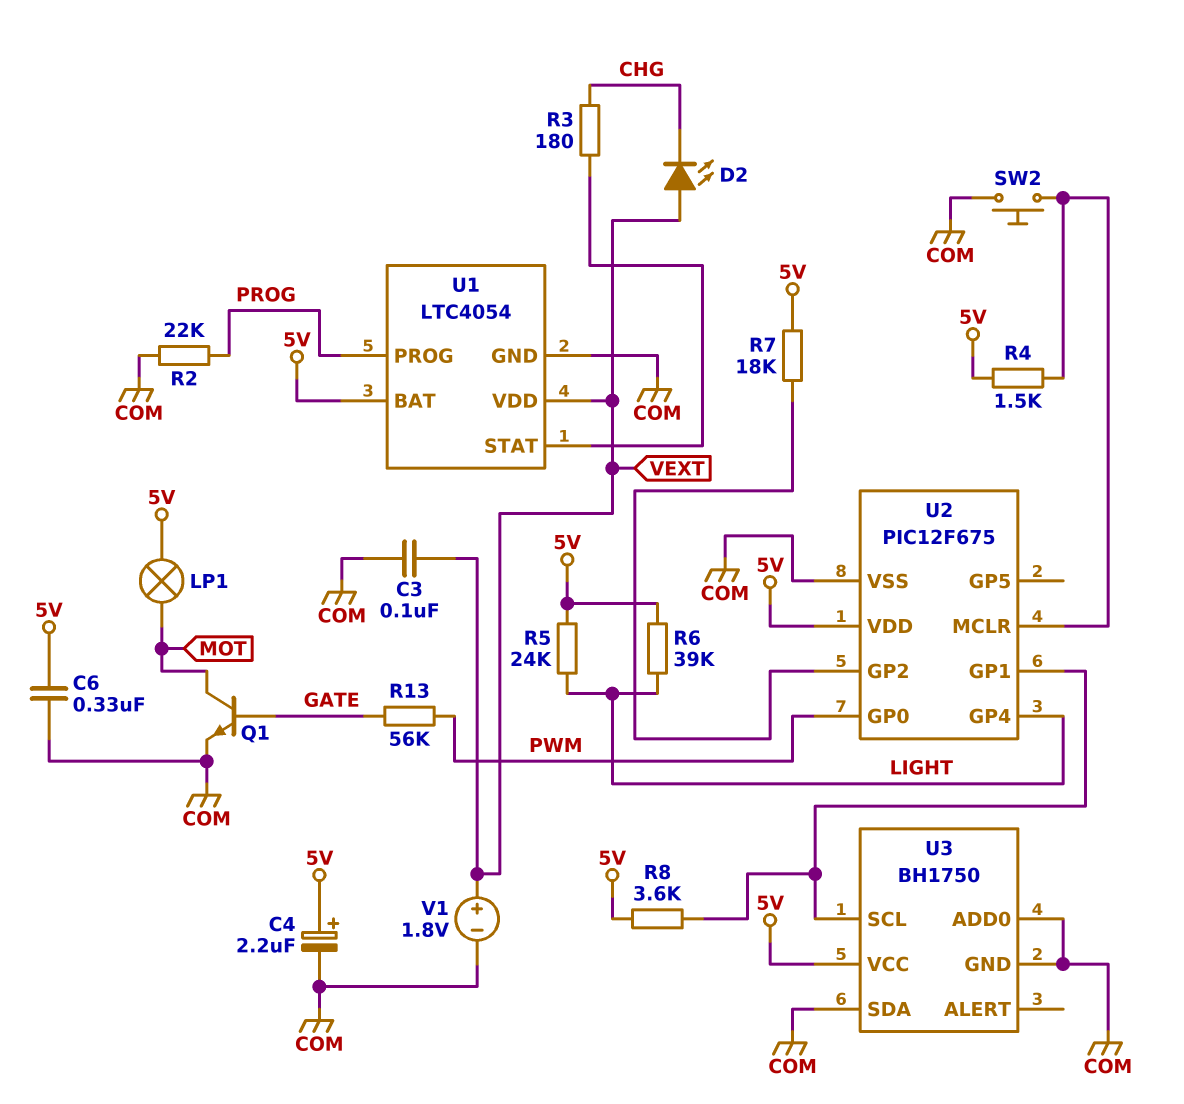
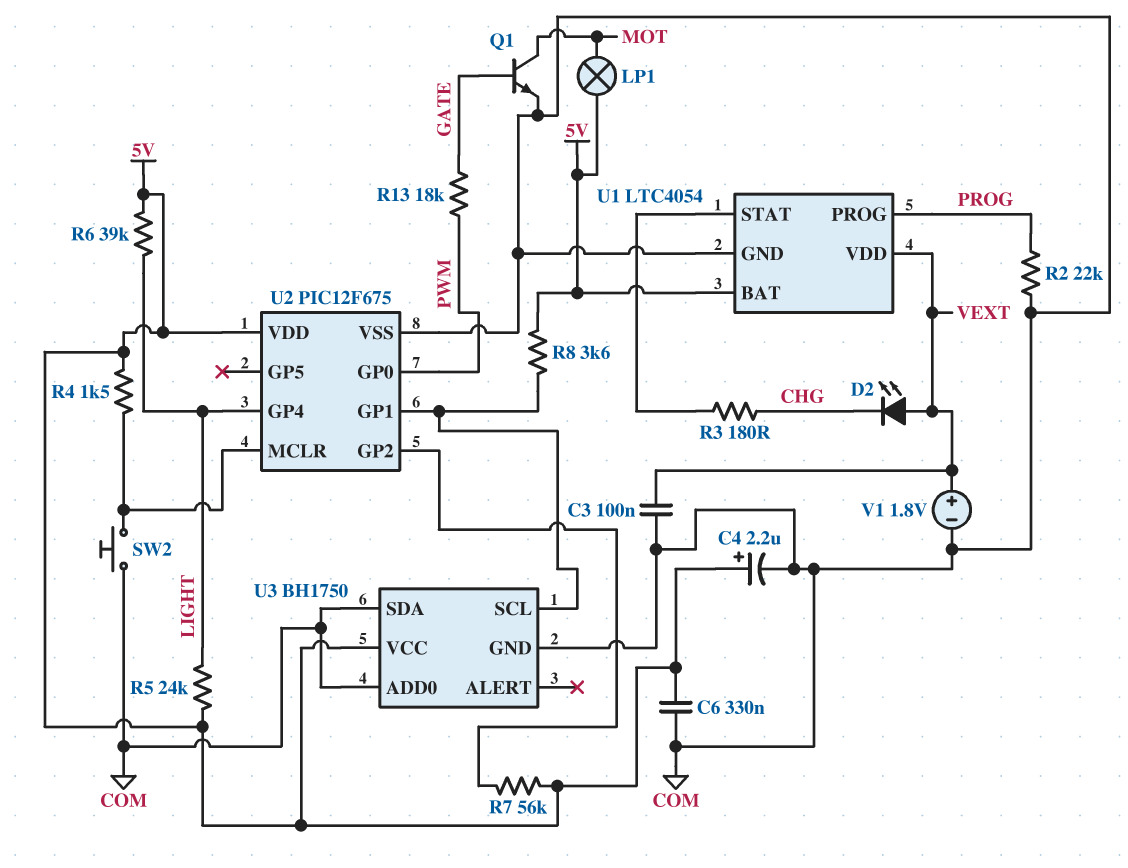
R7: 18k (5V, U2/GP2) -> 56k (5V, U2/GP2)
R13: 56k (GATE, PWM) -> 18k (GATE, PWM)

